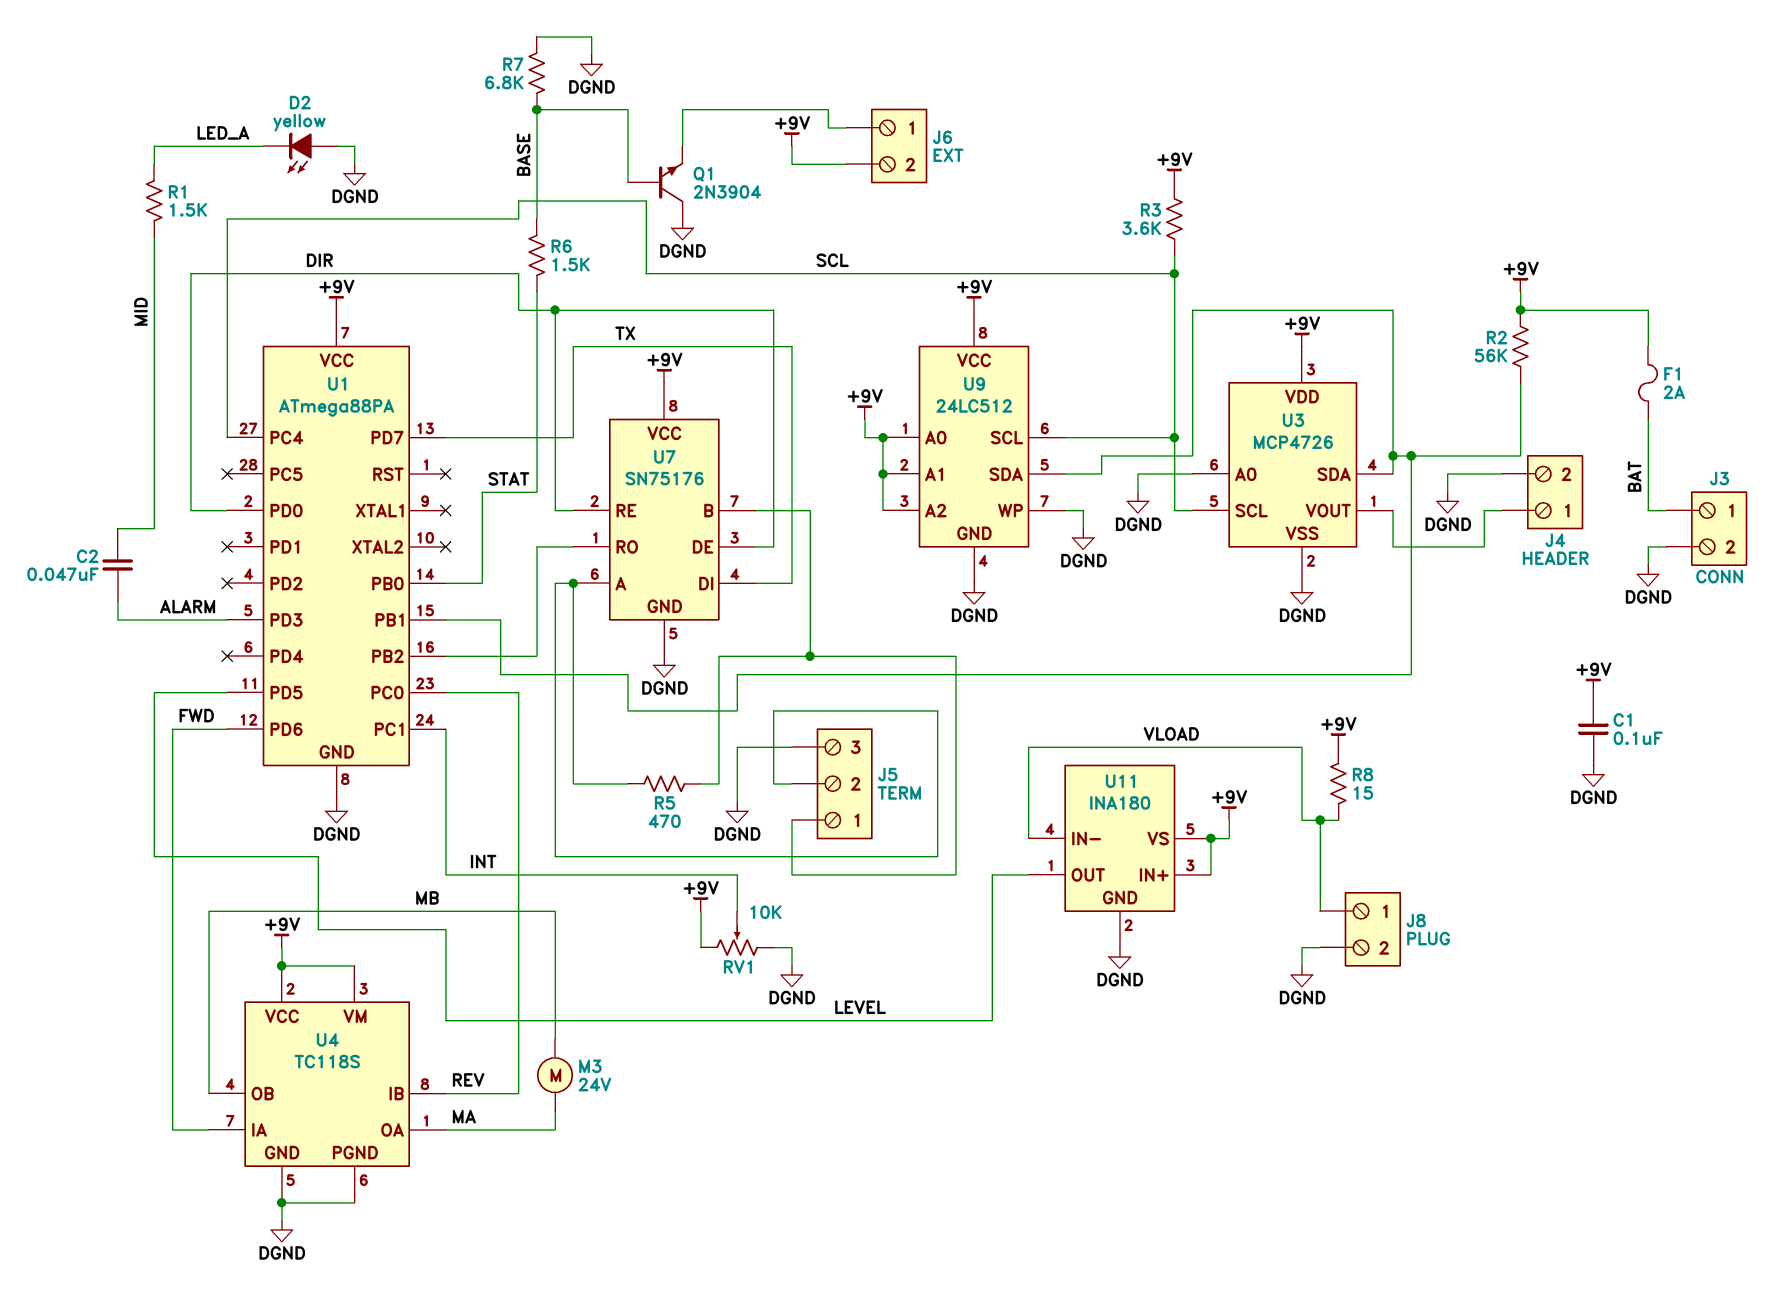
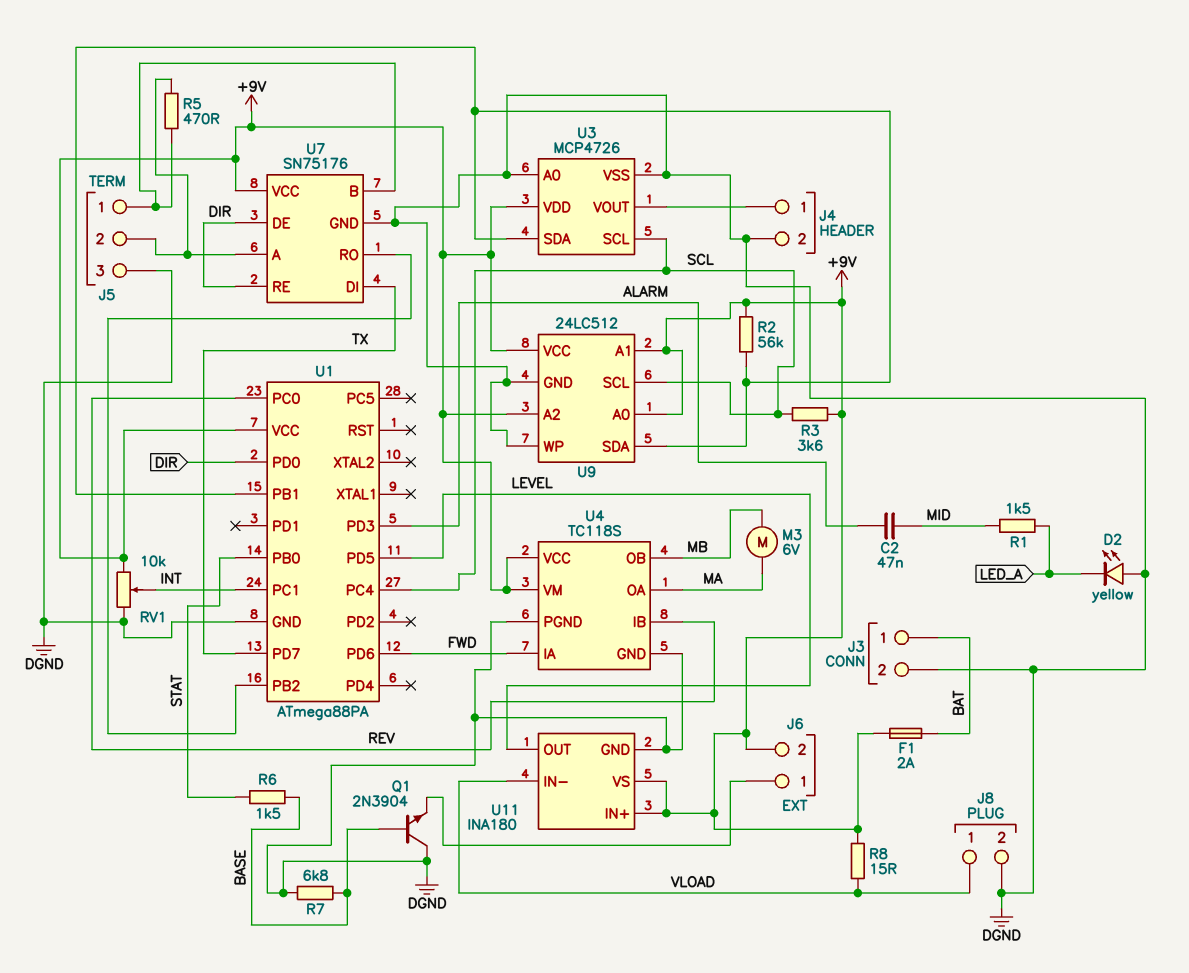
C1: 100nF (+9V, DGND) -> none
M3: motor 24V (MA, MB) -> motor 6V (MA, MB)

